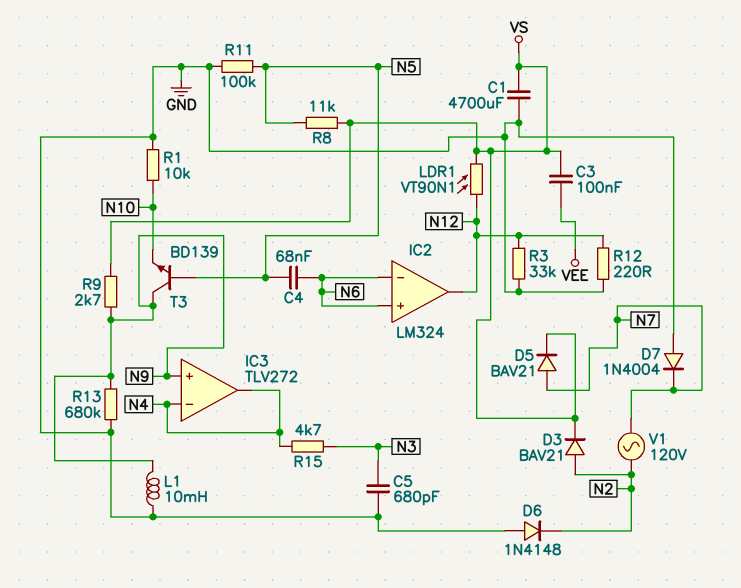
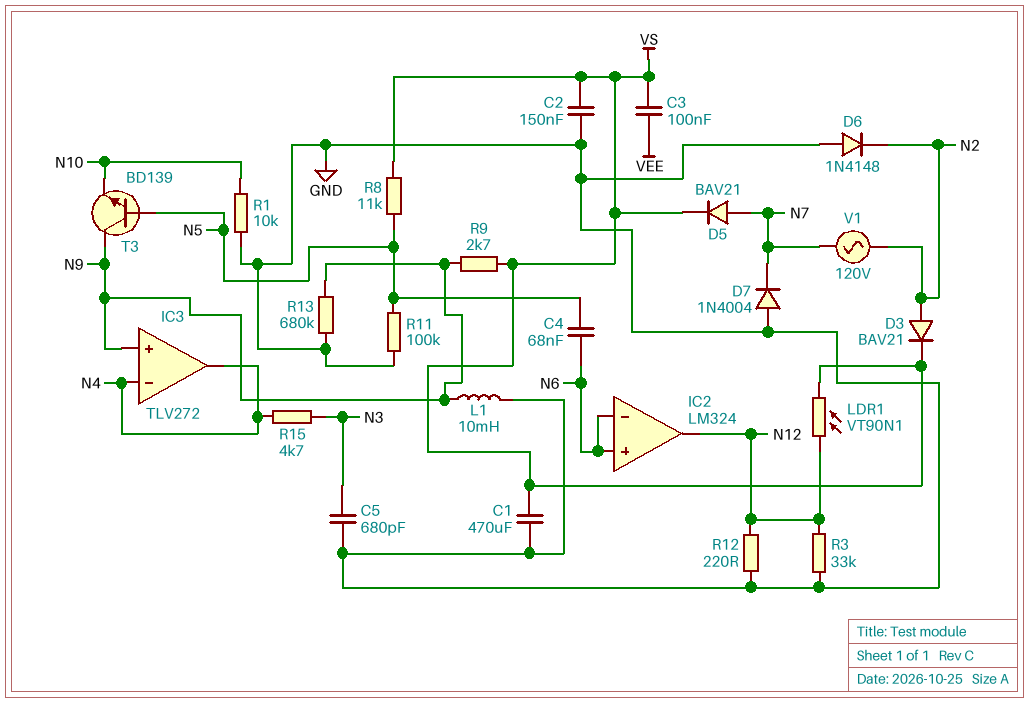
C1: 4700uF (GND, VS) -> 470uF (GND, VS)
C2: none -> 150nF (GND, VS)

